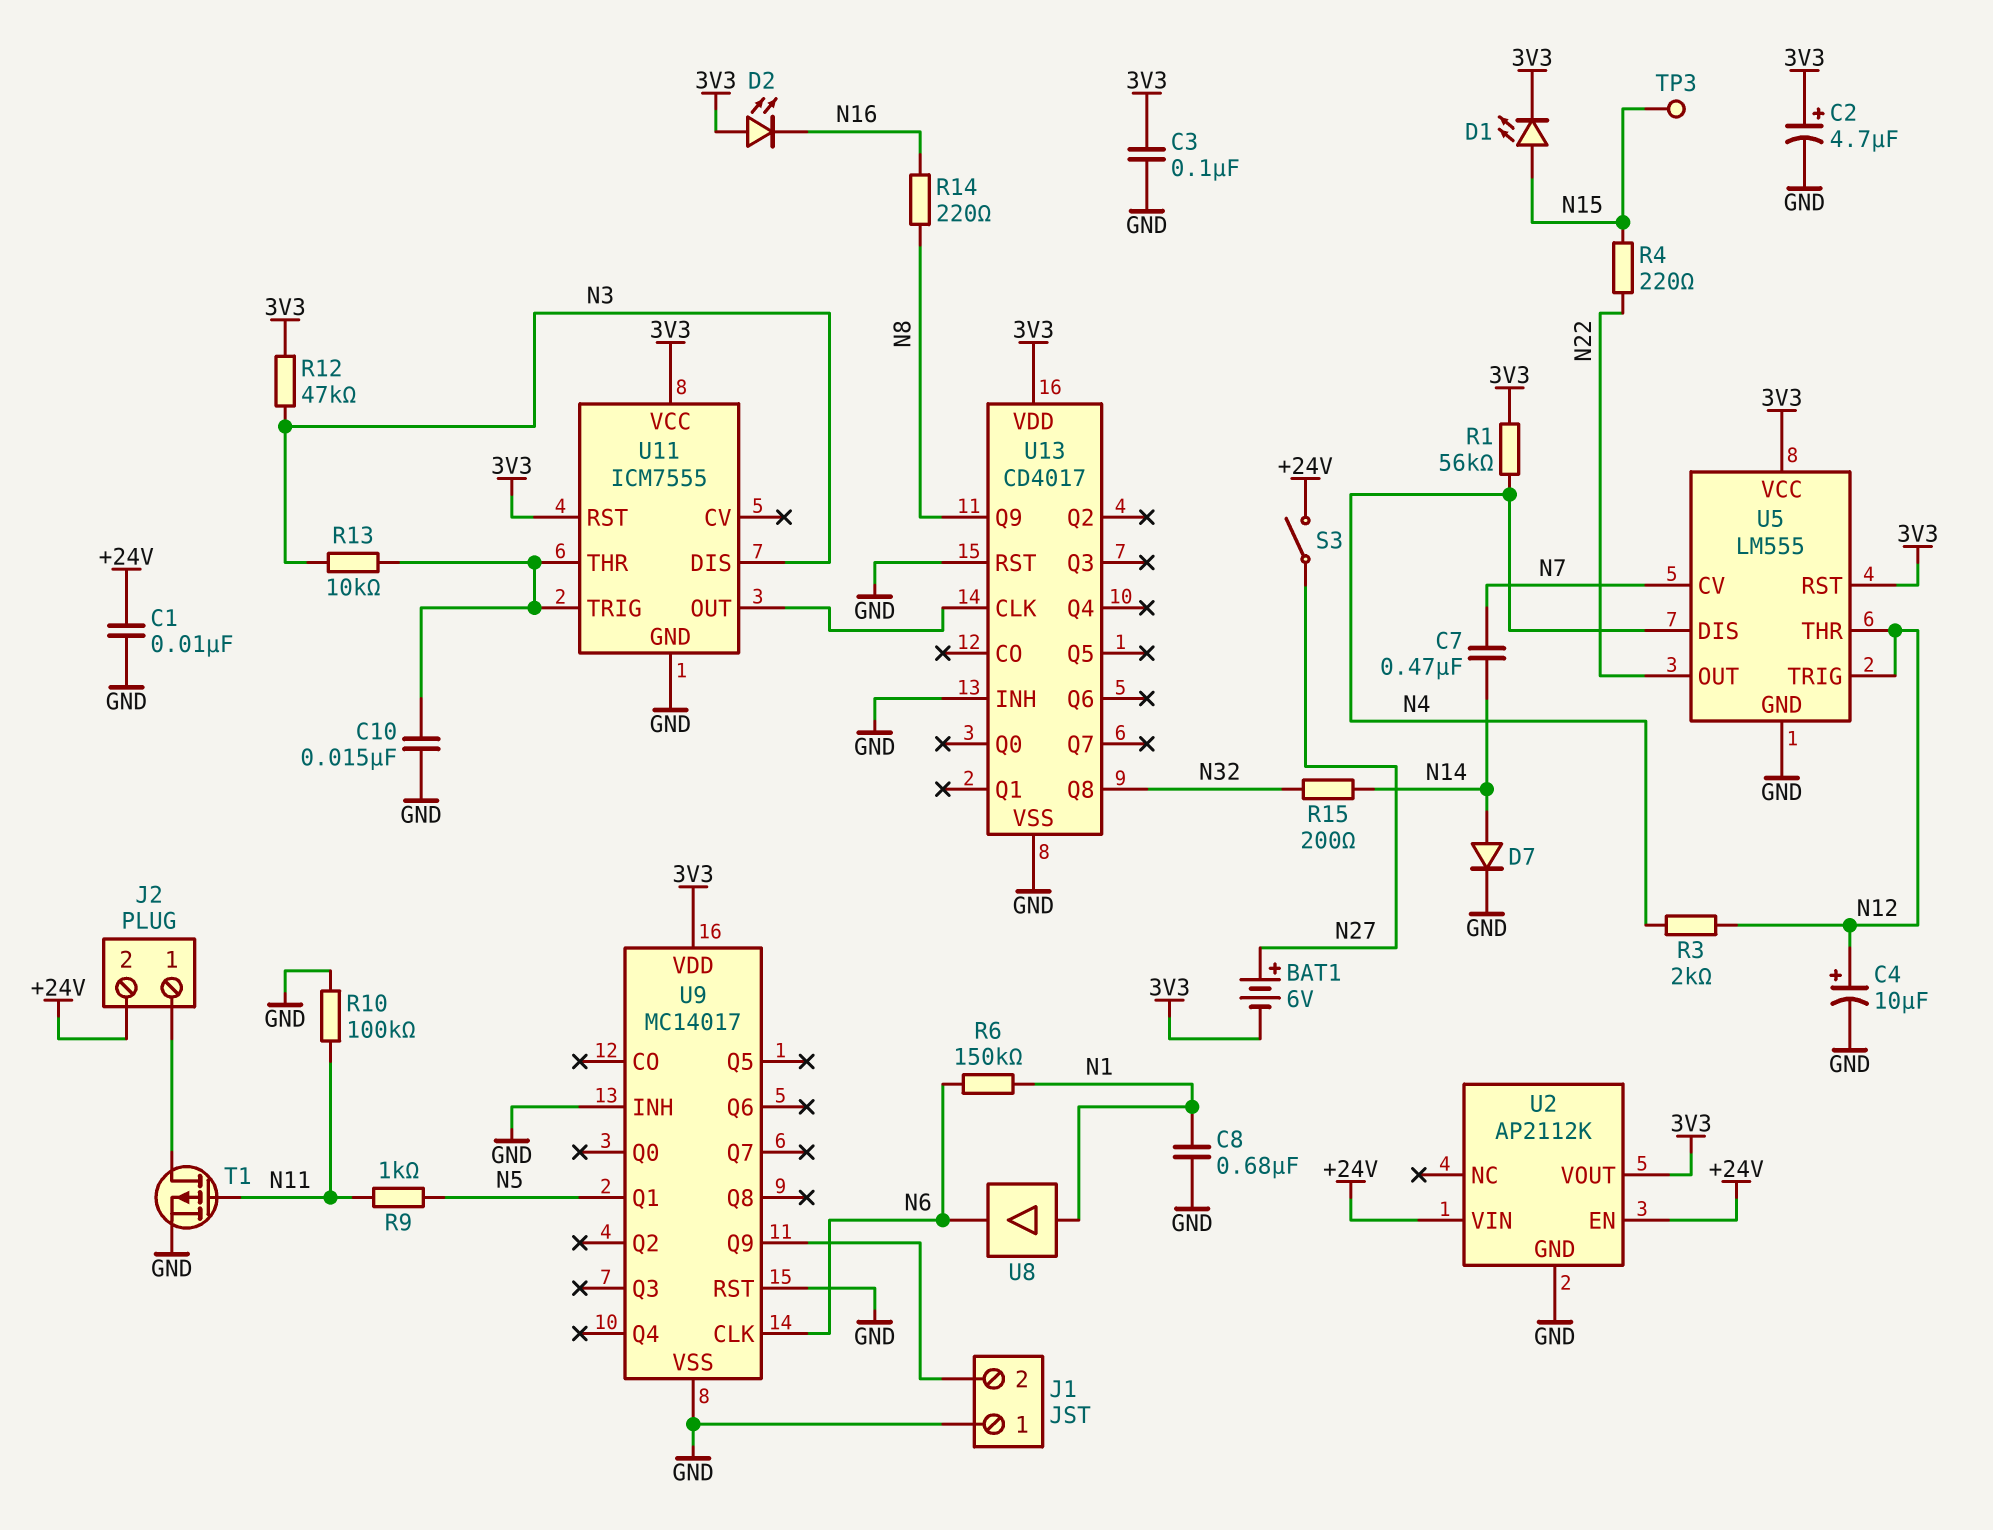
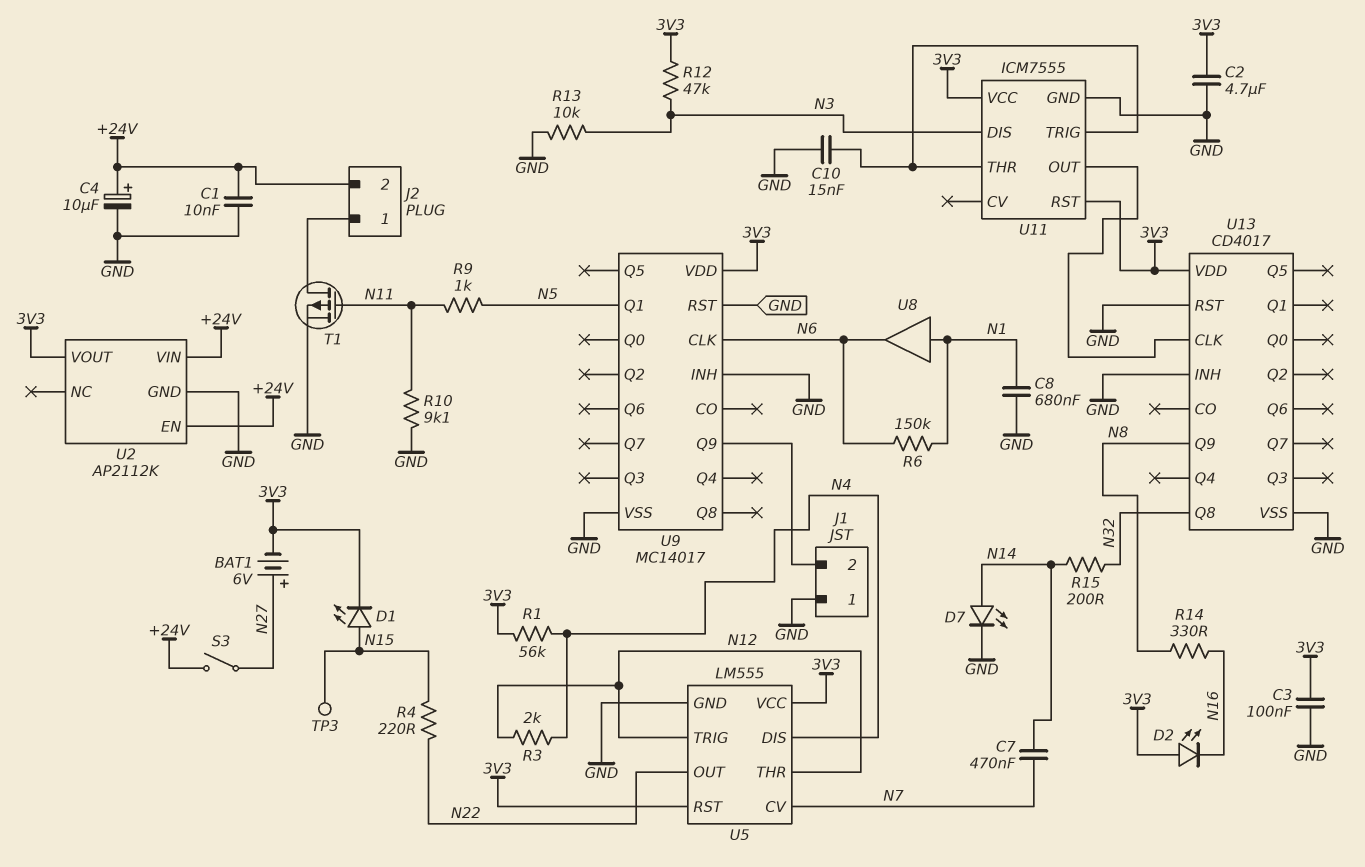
C2: 4.7uF (plus 3V3, minus GND) -> 4.7uF (3V3, GND)
C4: 10uF (plus N12, minus GND) -> 10uF (plus +24V, minus GND)
D7: diode (A N14, K GND) -> LED (A N14, K GND)
R10: 100k (GND, N11) -> 9.1k (GND, N11)
R13: 10k (N3, U11/THR) -> 10k (GND, N3)
R14: 220 (N8, N16) -> 330 (N8, N16)

